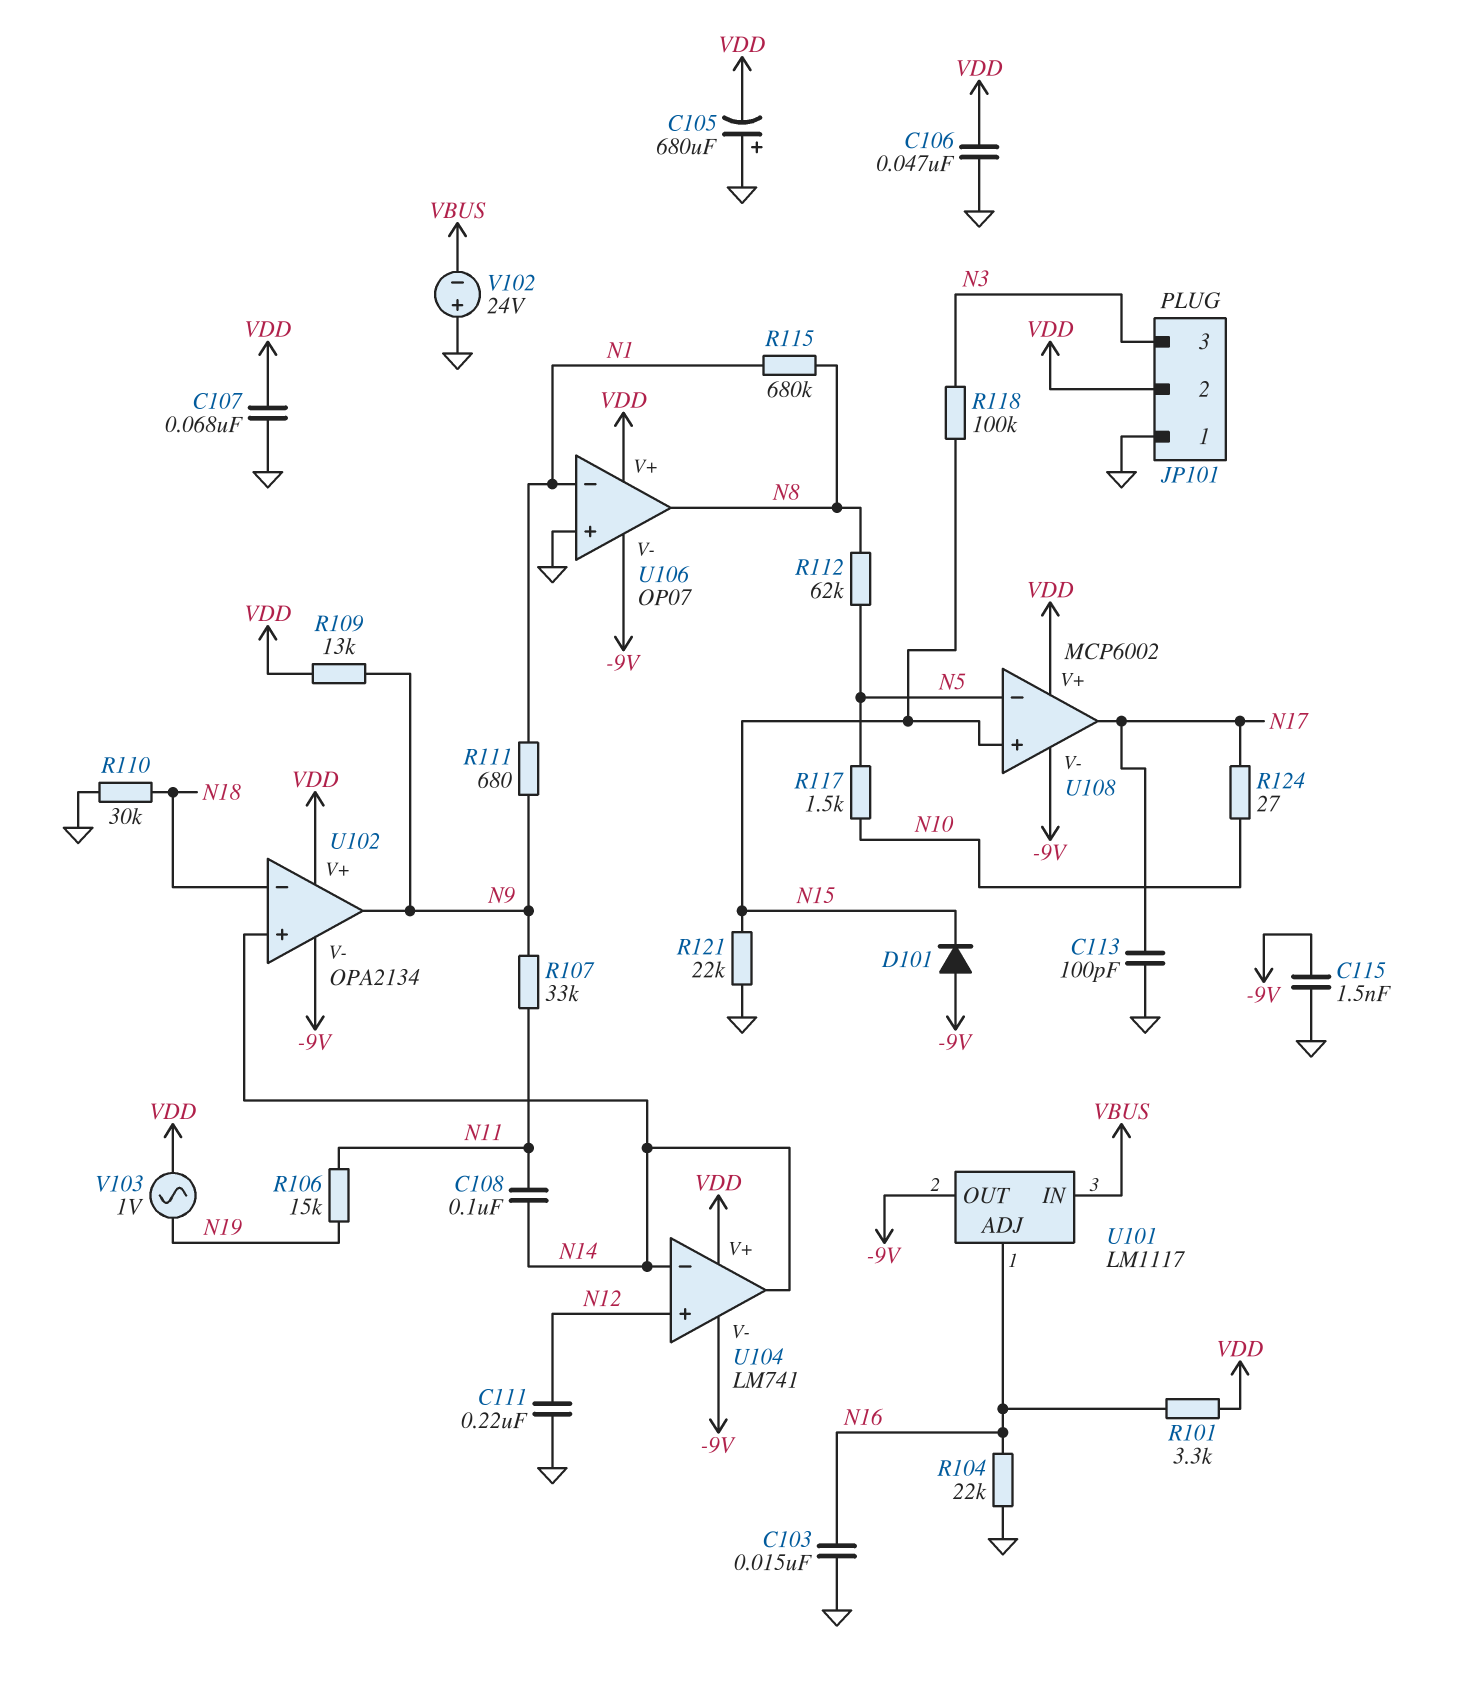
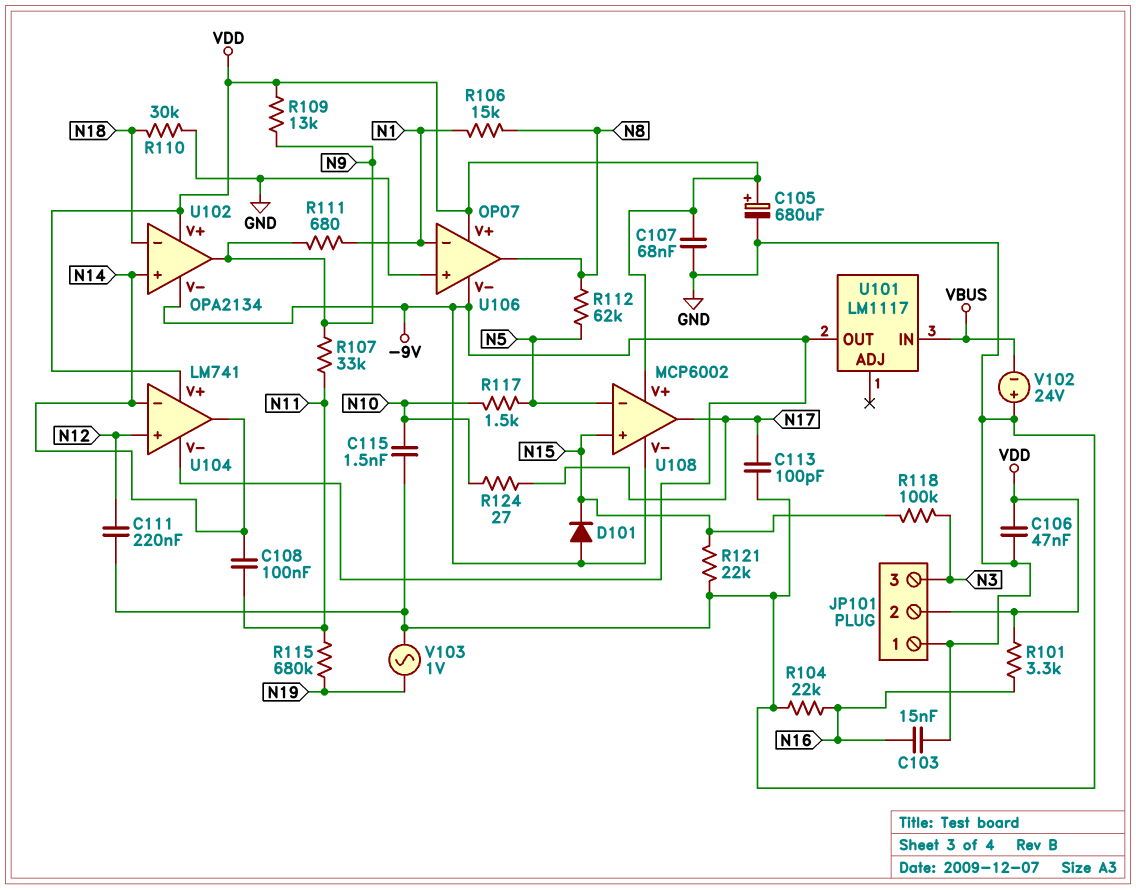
C105: 680uF (plus GND, minus VDD) -> 680uF (plus VDD, minus GND)
C115: 1.5nF (-9V, GND) -> 1.5nF (GND, N10)
R106: 15k (N11, N19) -> 15k (N1, N8)
R115: 680k (N1, N8) -> 680k (N11, N19)
U101 pin ADJ: N16 -> none
V103: AC 1V (N19, VDD) -> AC 1V (GND, N19)

